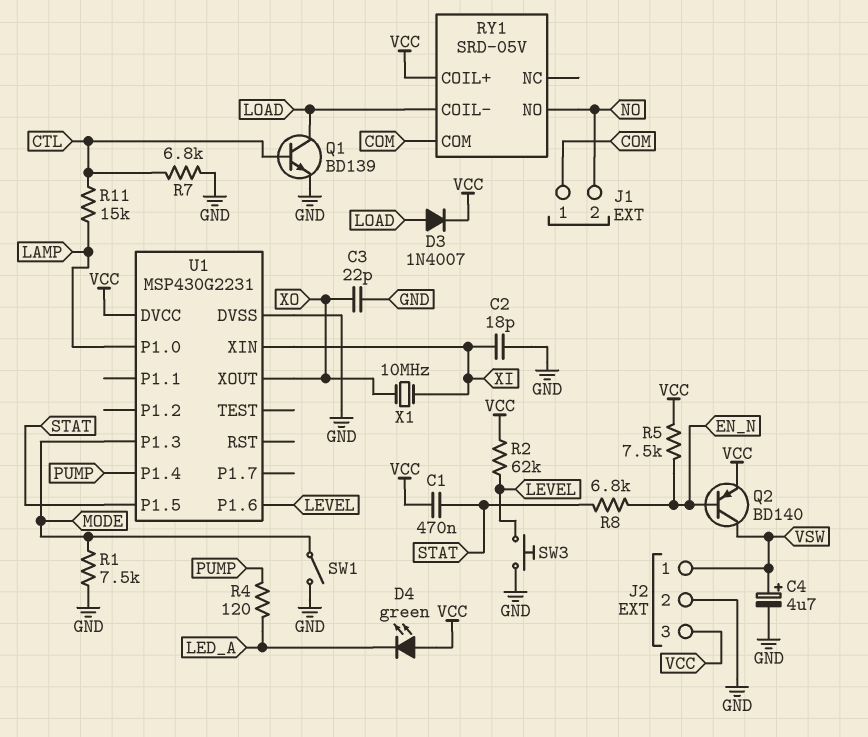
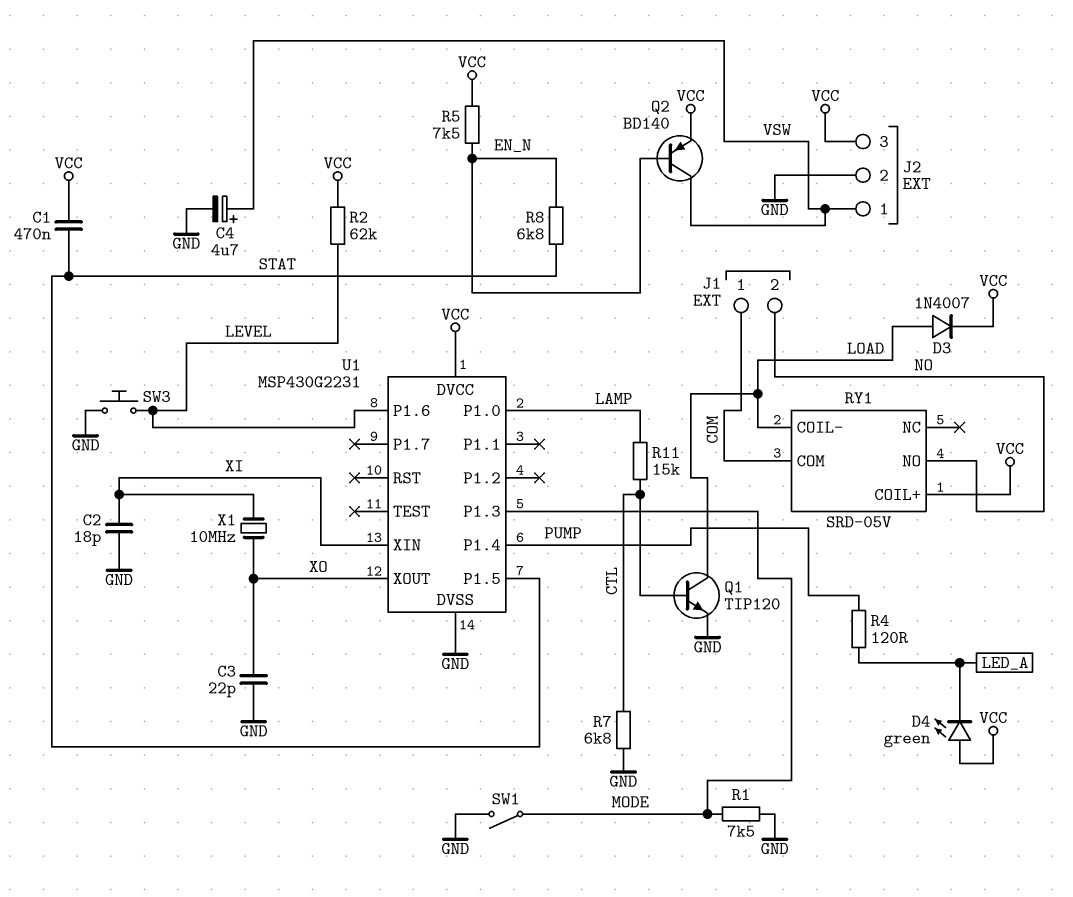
Q1: NPN BD139 (B CTL, C LOAD, E GND) -> NPN TIP120 (B CTL, C LOAD, E GND)

